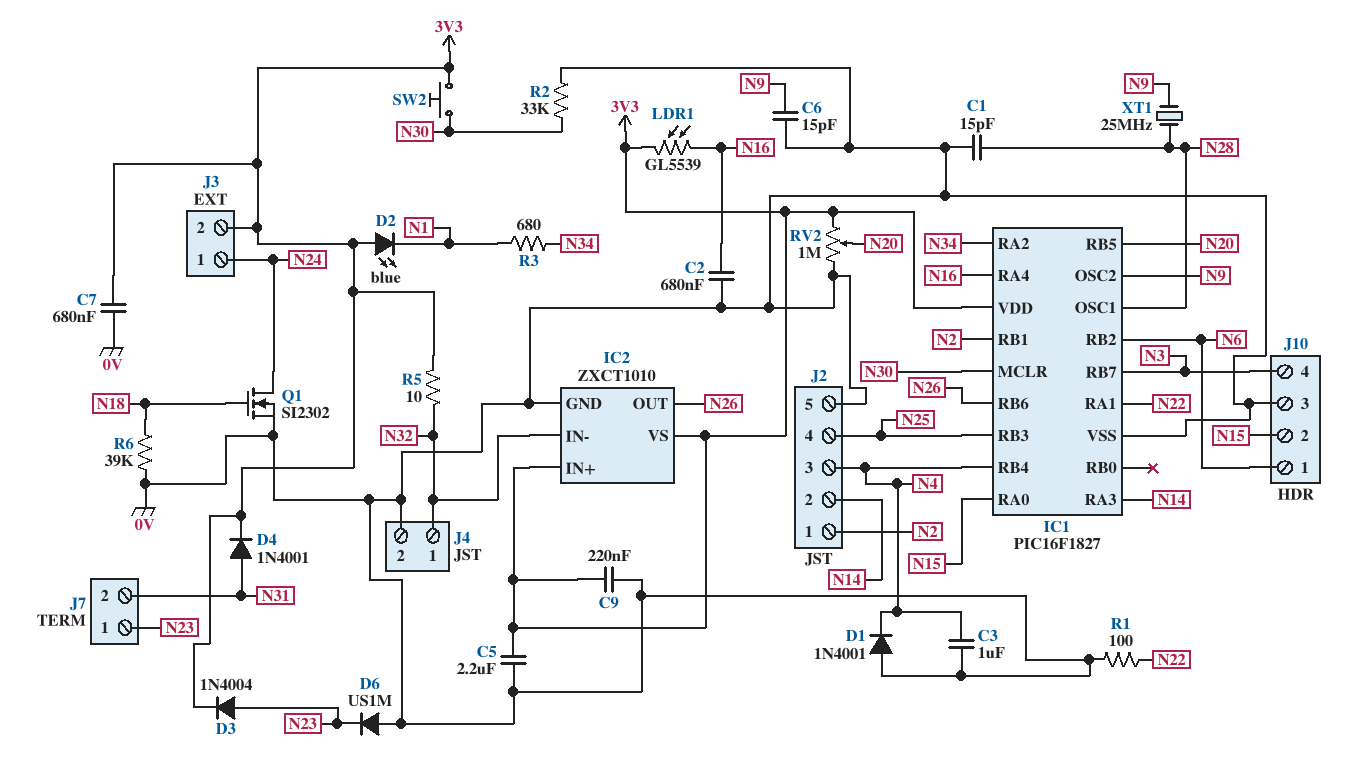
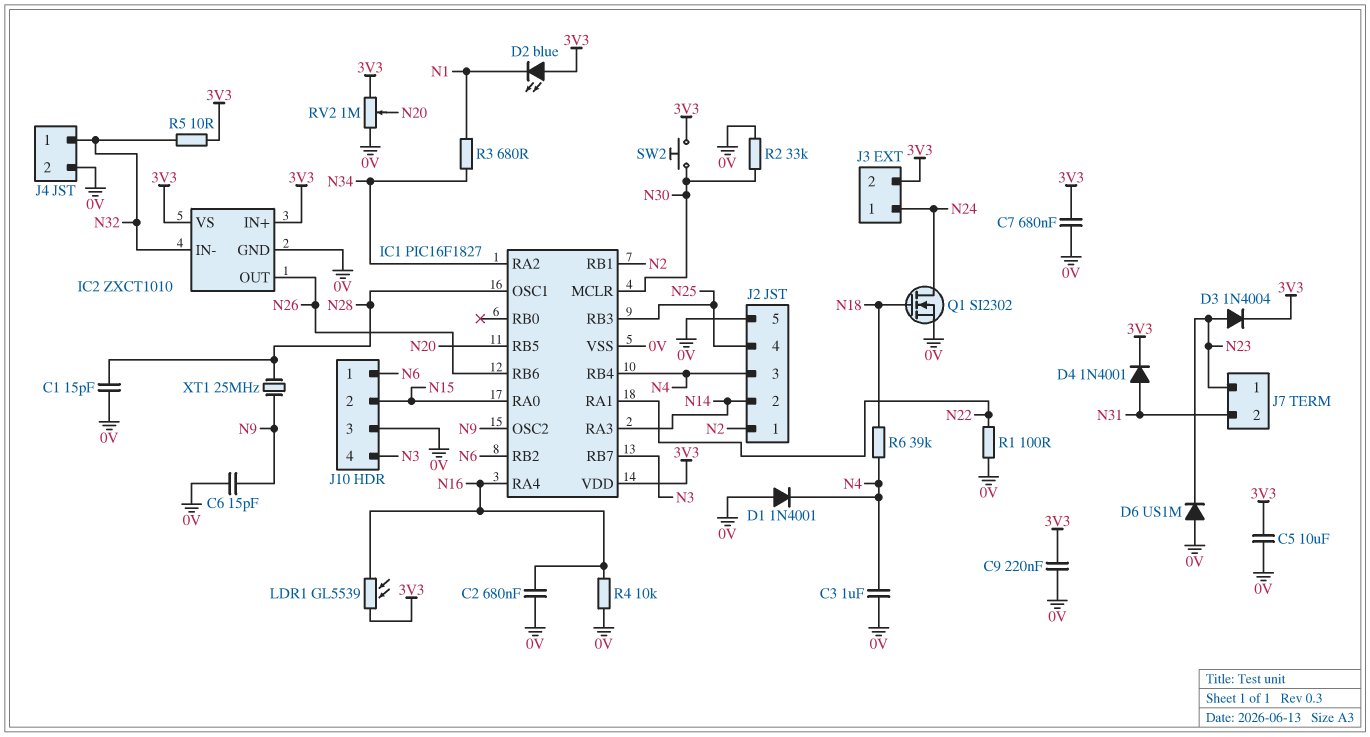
C5: 2.2uF (0V, 3V3) -> 10uF (0V, 3V3)
R4: none -> 10k (0V, N16)
R6: 39k (0V, N18) -> 39k (N4, N18)

